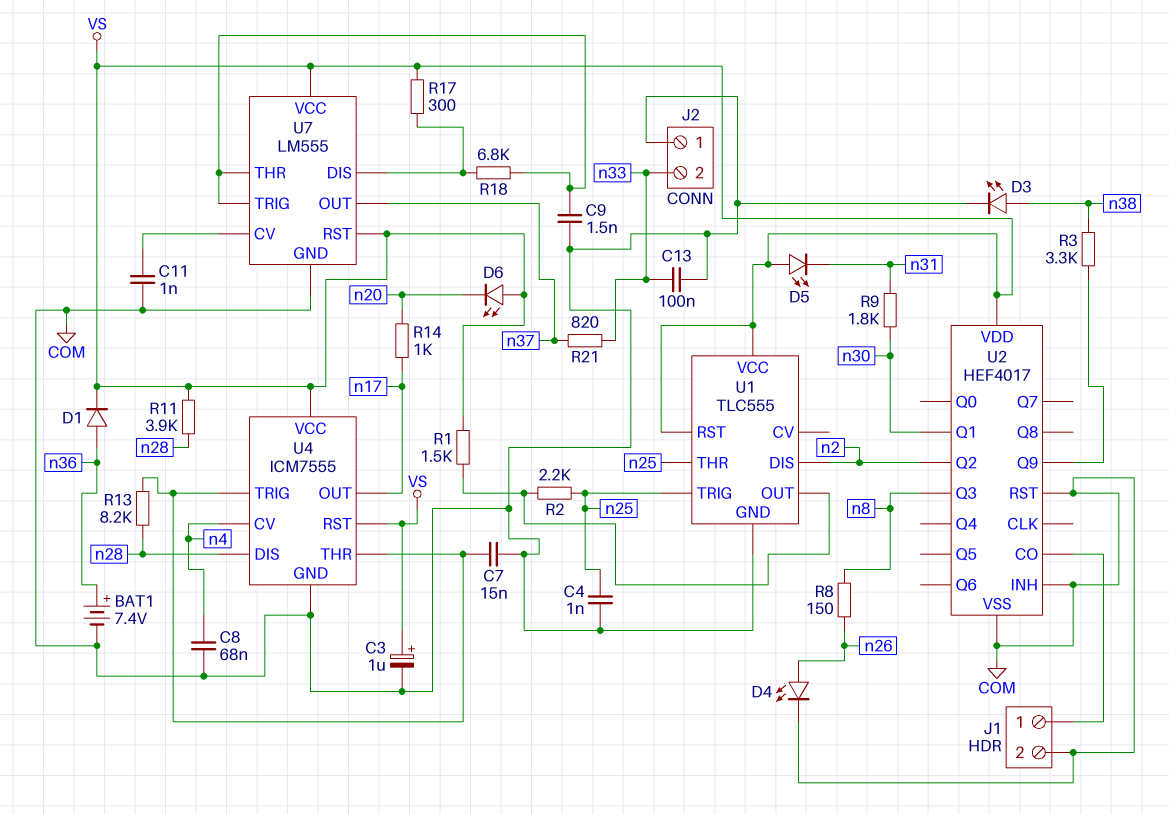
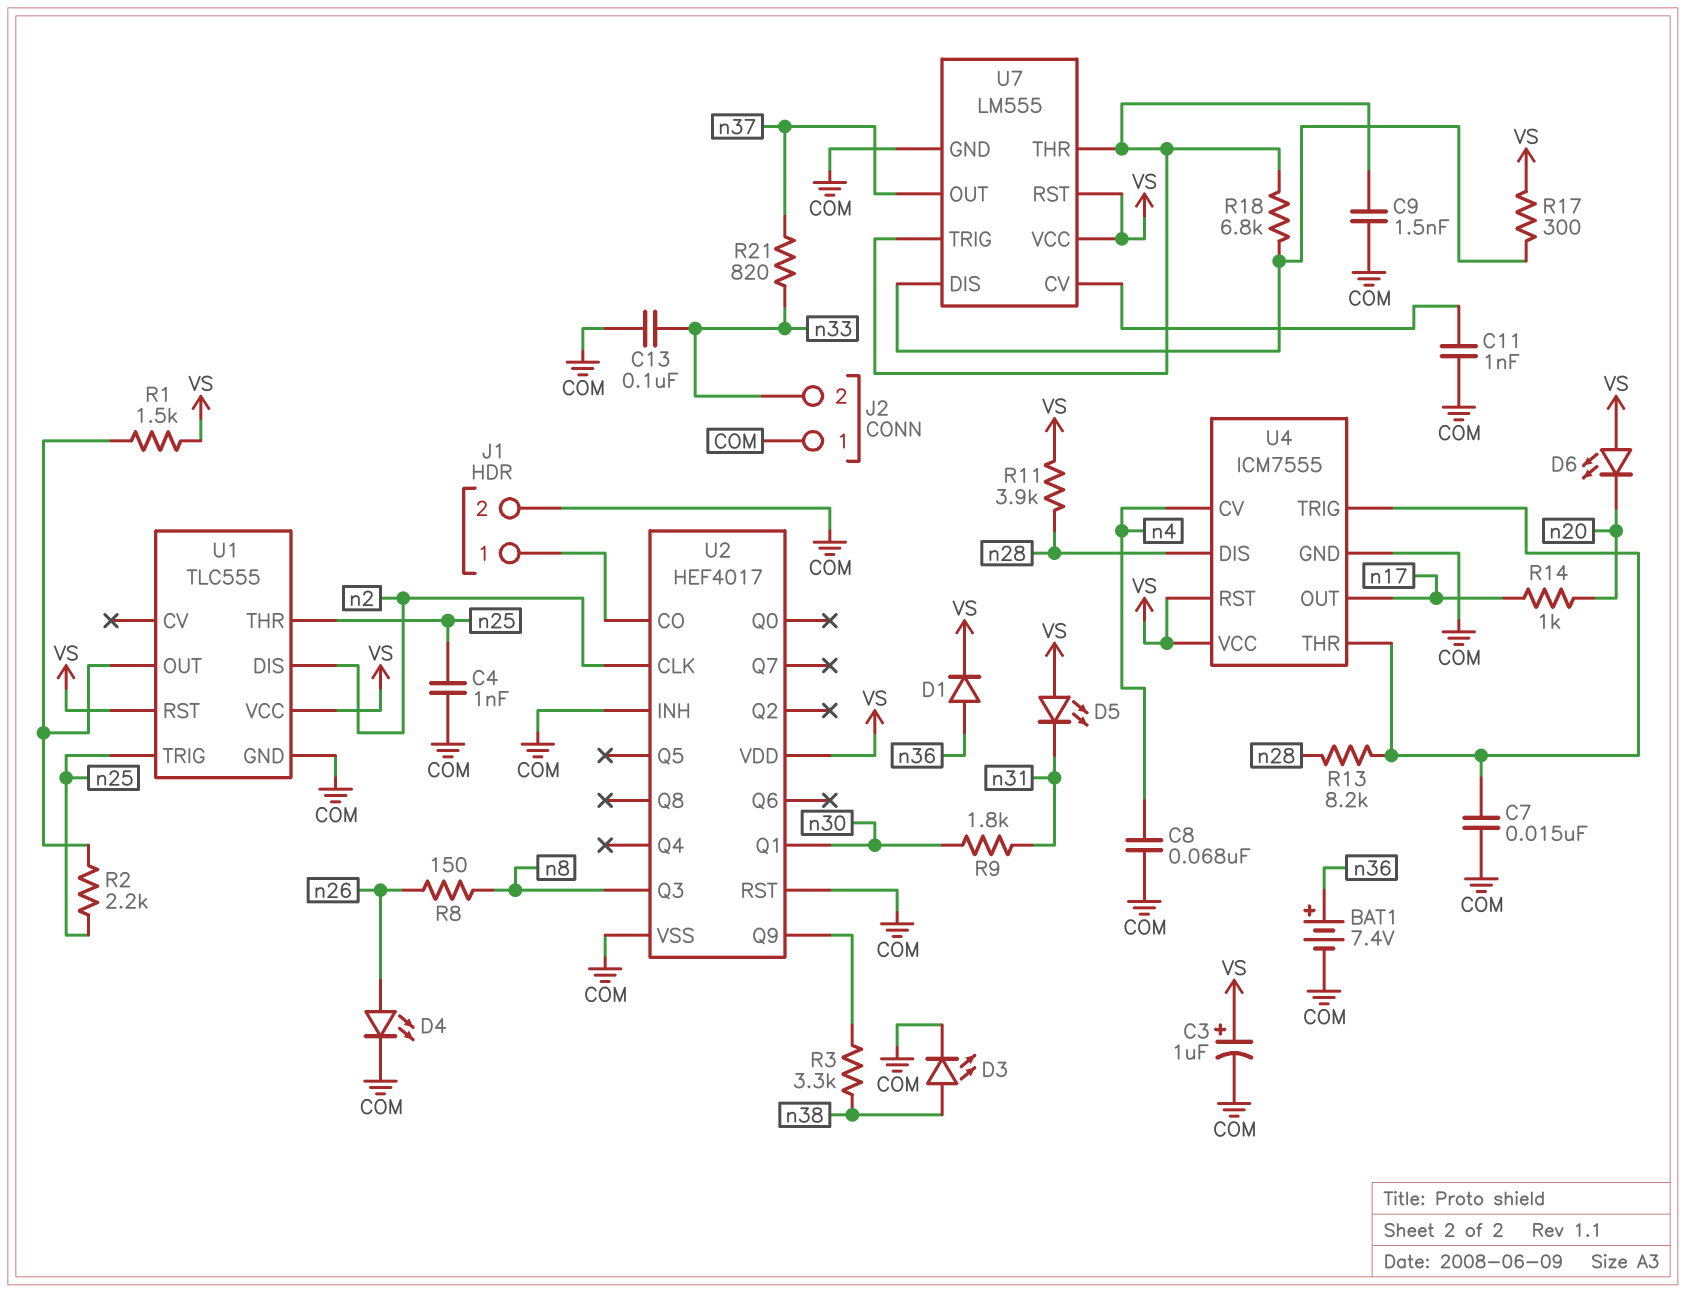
U2 pin CLK: none -> n2
U2 pin Q2: n2 -> none

